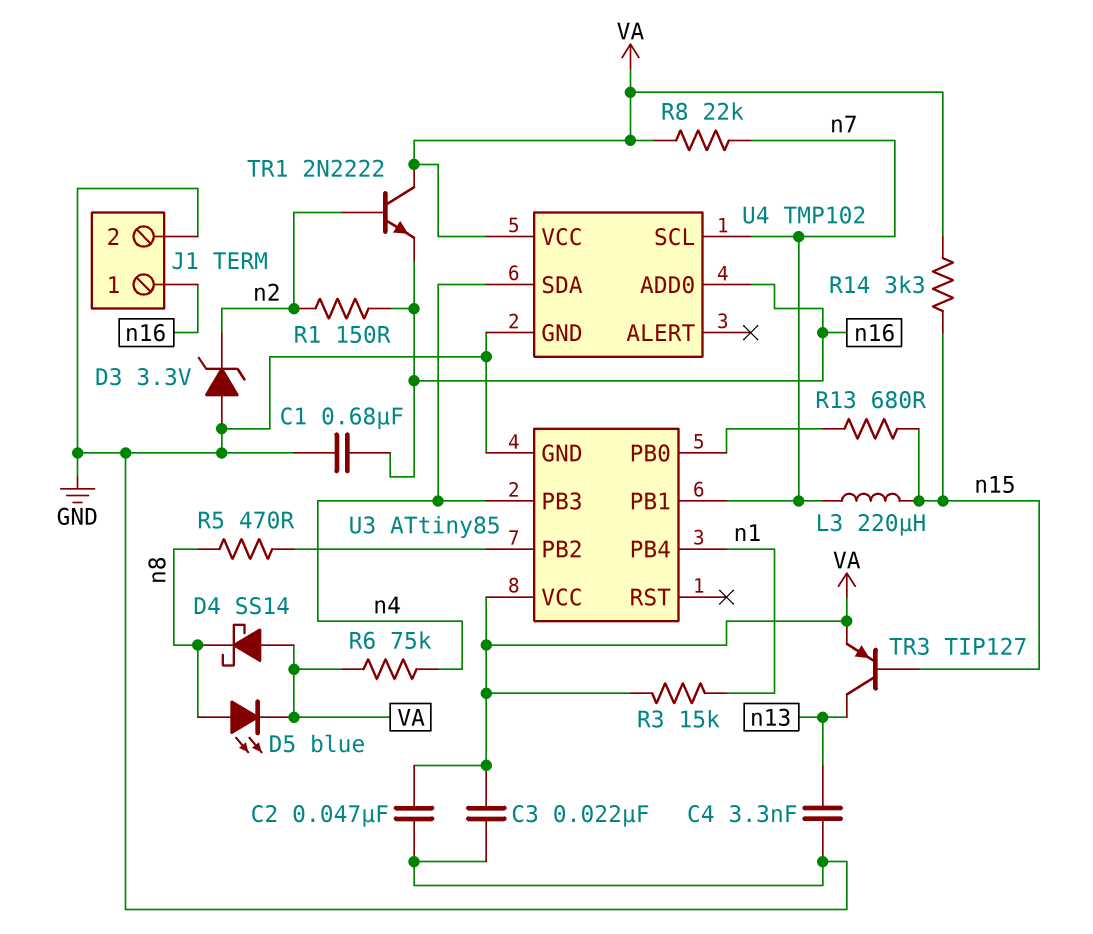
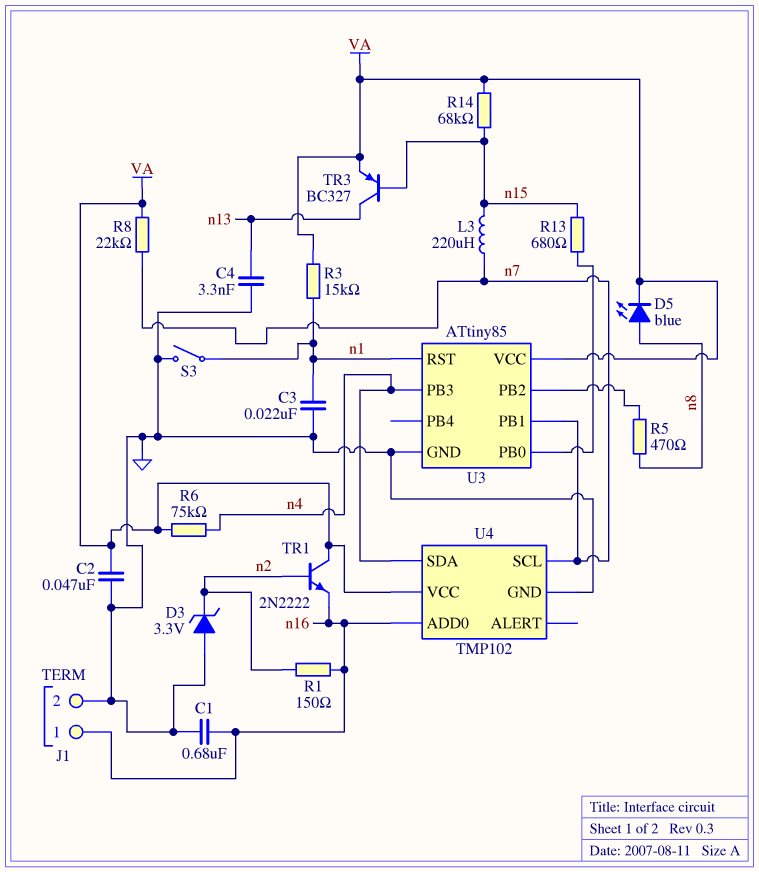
C3: 22nF (GND, VA) -> 22nF (GND, n1)
D4: schottky SS14 (A VA, K n8) -> none
R14: 3.3k (VA, n15) -> 68k (VA, n15)
S3: none -> switch (GND, n1)
TR3: PNP TIP127 (B n15, C n13, E VA) -> PNP BC327 (B n15, C n13, E VA)
U3 pin PB4: n1 -> none
U3 pin RST: none -> n1

